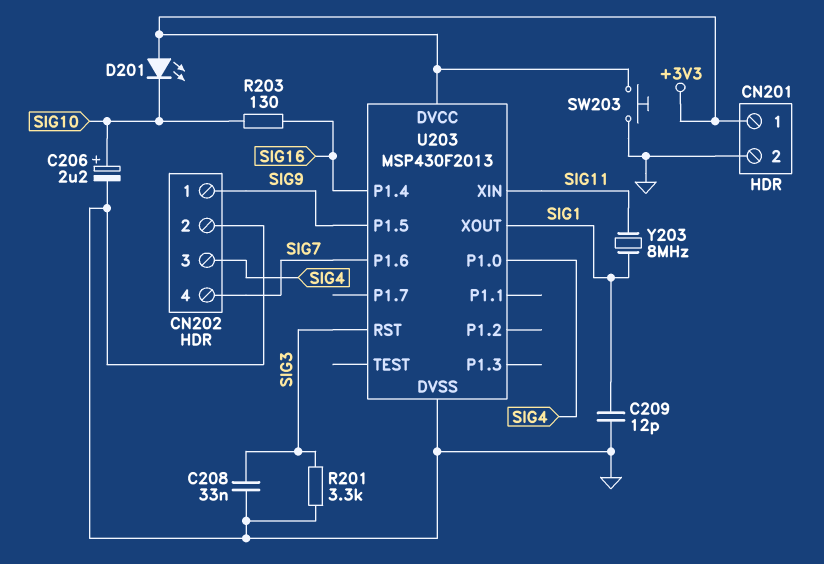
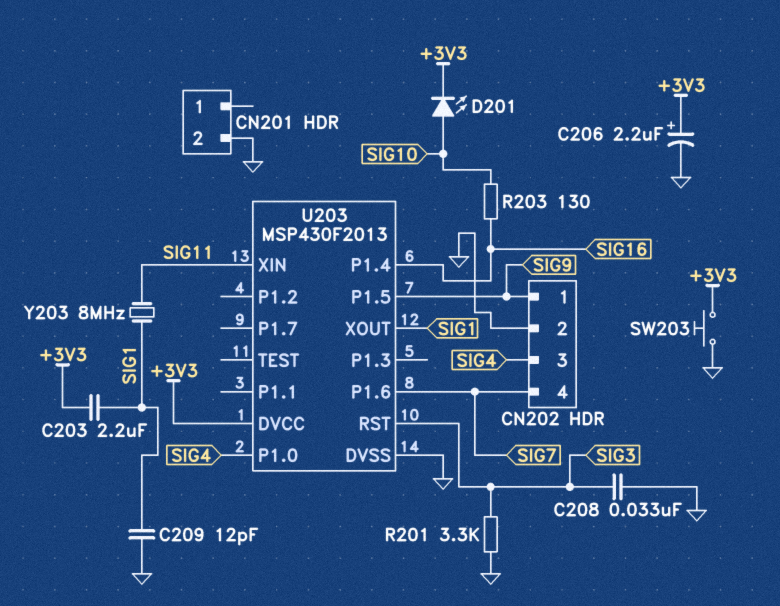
C203: none -> 2.2uF (+3V3, SIG1)
C206: 2.2uF (plus SIG10, minus GND) -> 2.2uF (plus +3V3, minus GND)
CN201 pin 1: +3V3 -> none
D201: LED (A +3V3, K SIG10) -> LED (A SIG10, K +3V3)

